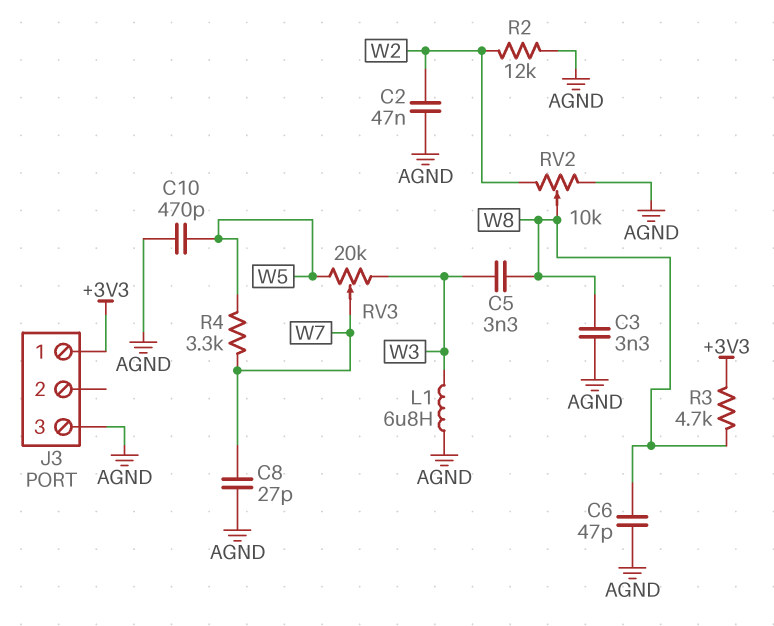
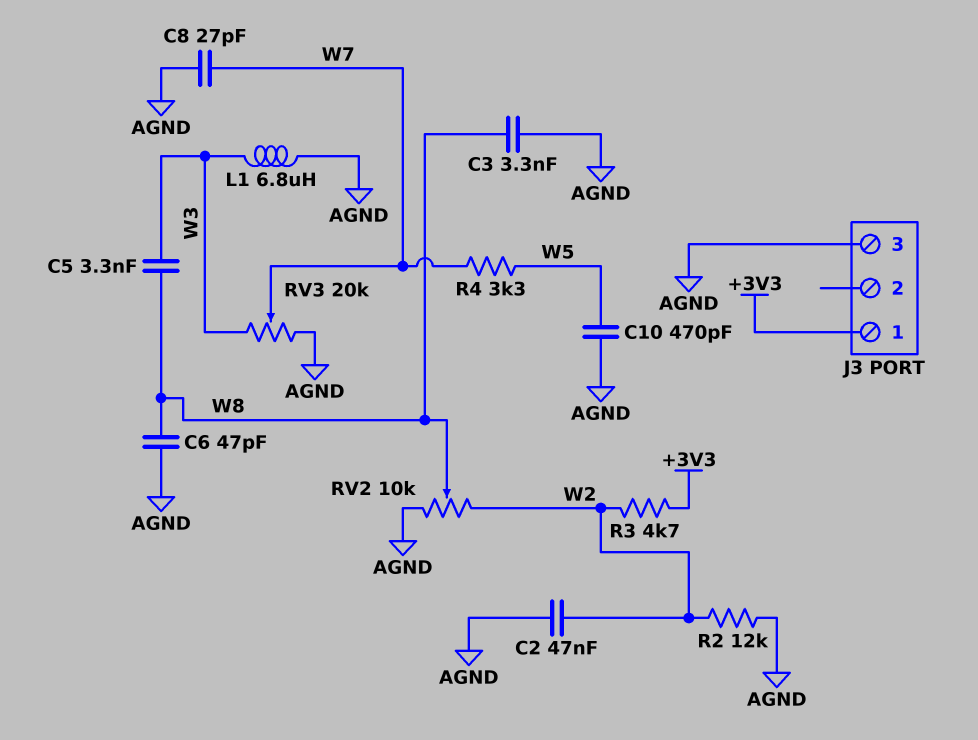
R3: 4.7k (+3V3, W8) -> 4.7k (+3V3, W2)
RV3: 20k (W3, W5, wiper W7) -> 20k (AGND, W3, wiper W7)

